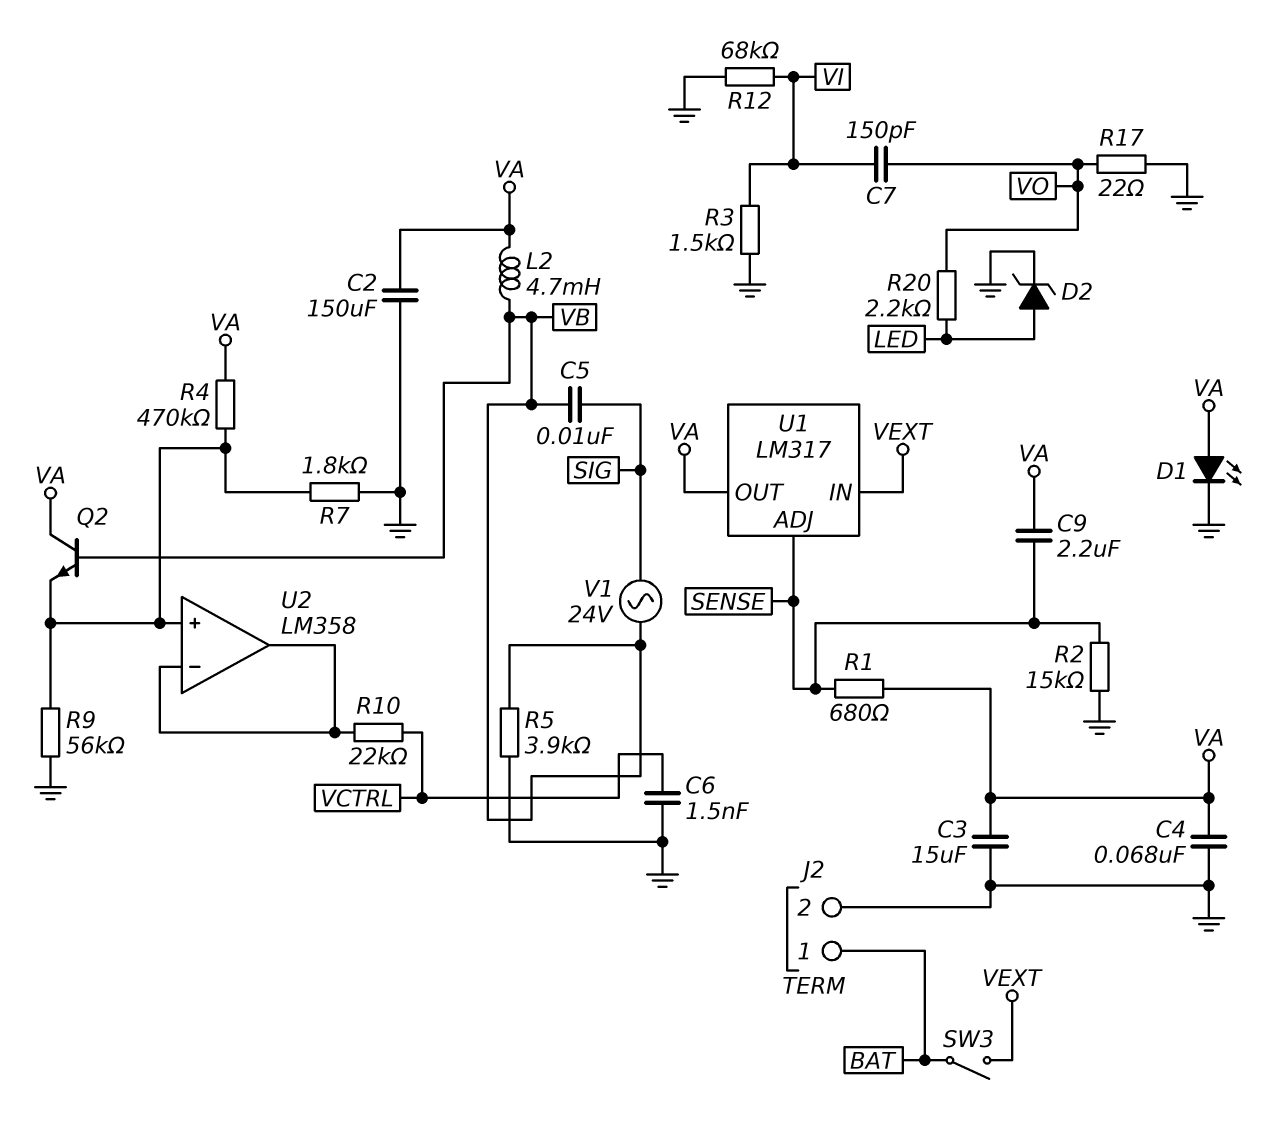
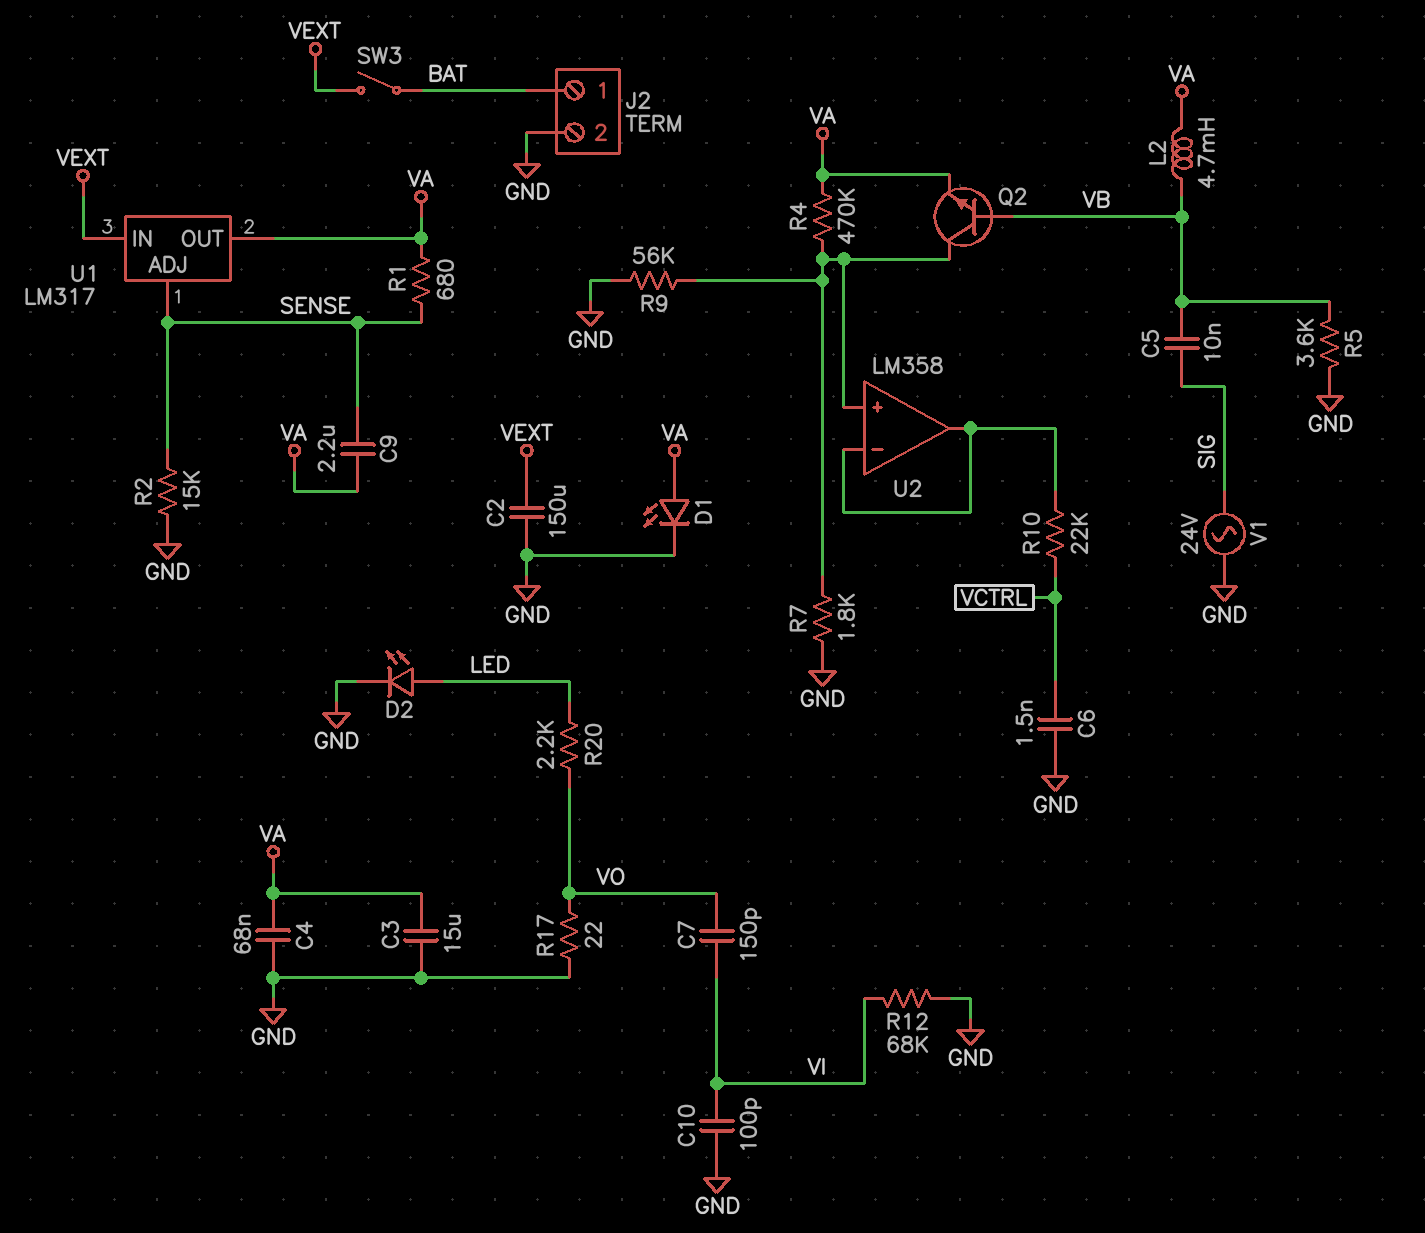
C2: 150uF (GND, VA) -> 150uF (GND, VEXT)
C10: none -> 100pF (GND, VI)
D2: zener (A LED, K GND) -> LED (A LED, K GND)
Q2: NPN (B VB, C VA, E U2/in+) -> NPN (B VB, C U2/in+, E VA)
R3: 1.5k (GND, VI) -> none
R5: 3.9k (GND, VB) -> 3.6k (GND, VB)
V1: AC 24V (SIG, VB) -> AC 24V (GND, SIG)

